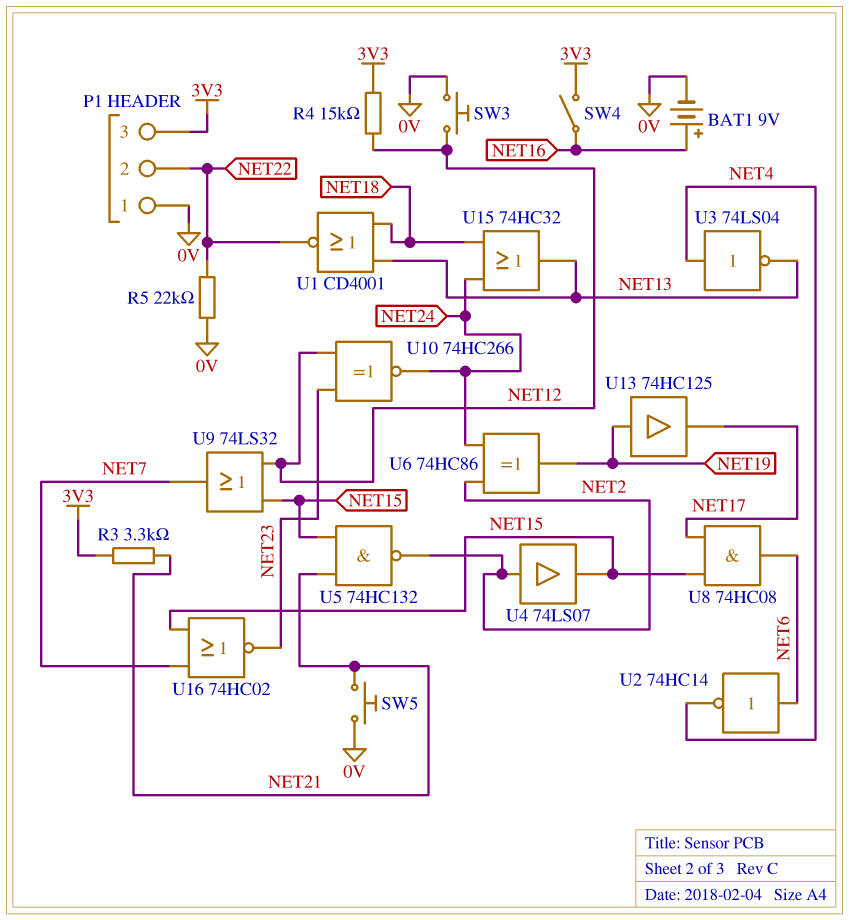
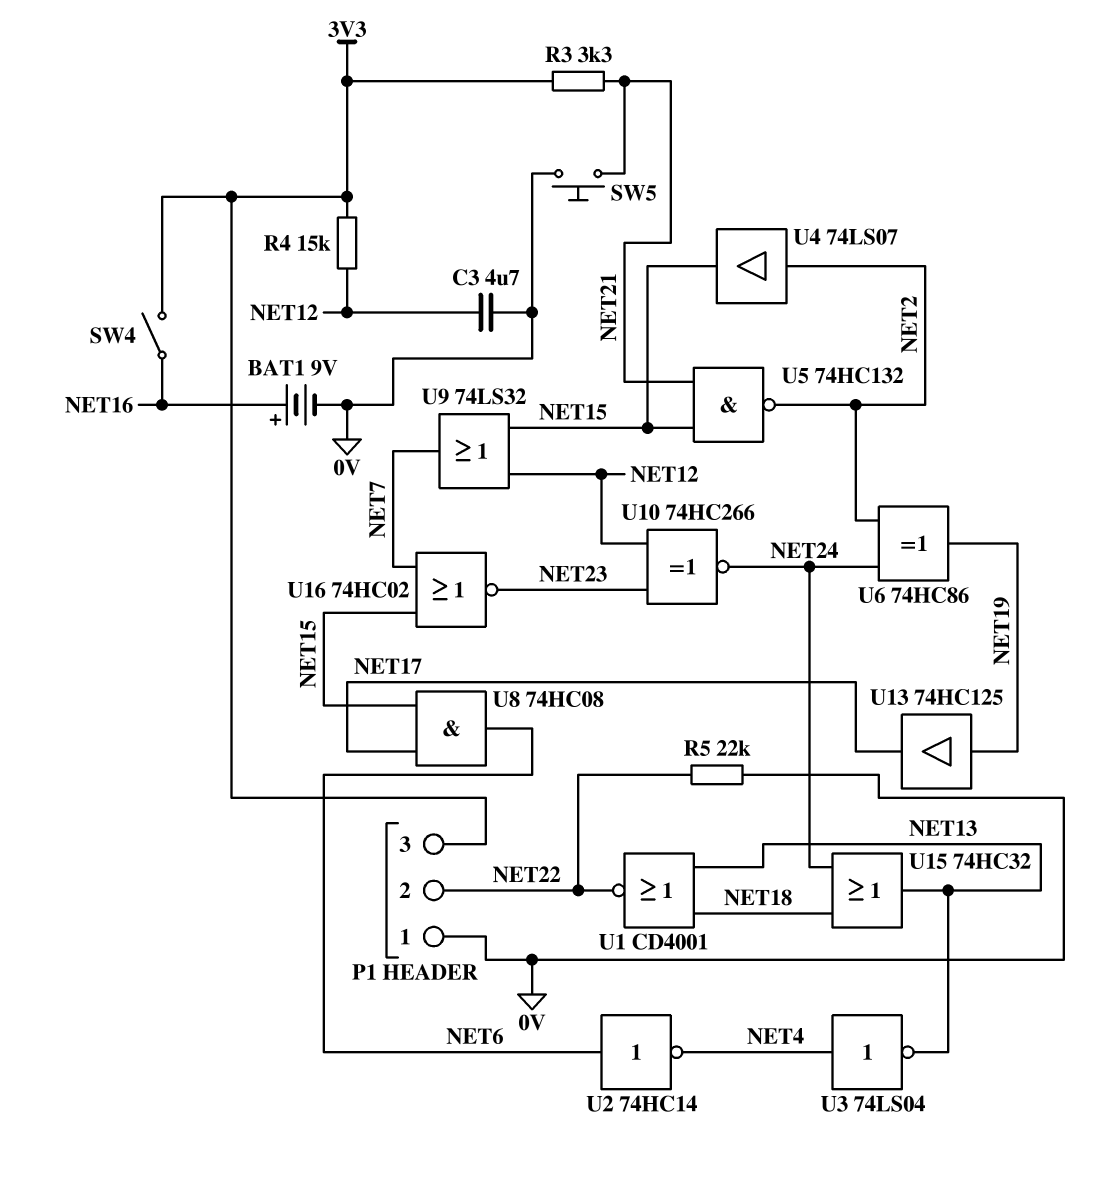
C3: none -> 4.7uF (0V, NET12)
SW3: button (0V, NET12) -> none

